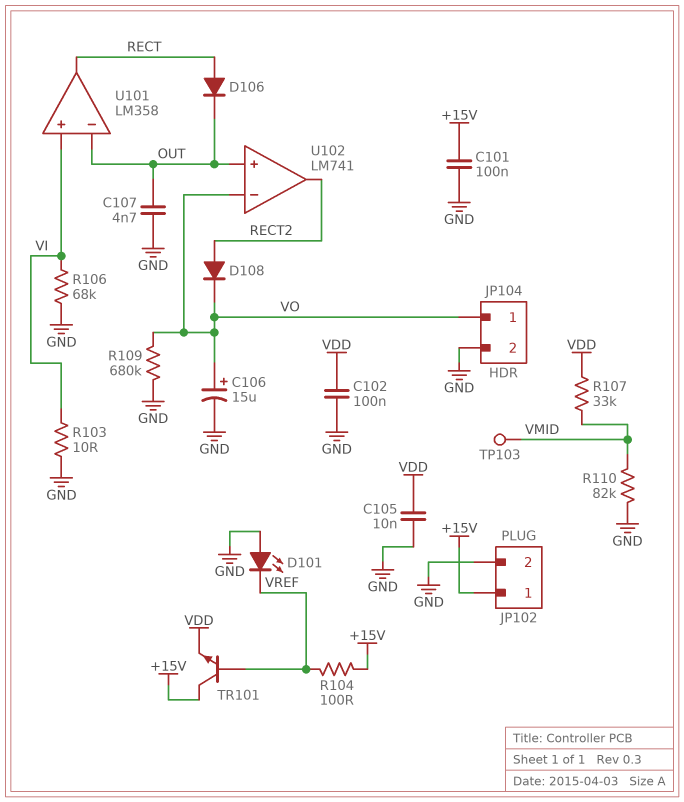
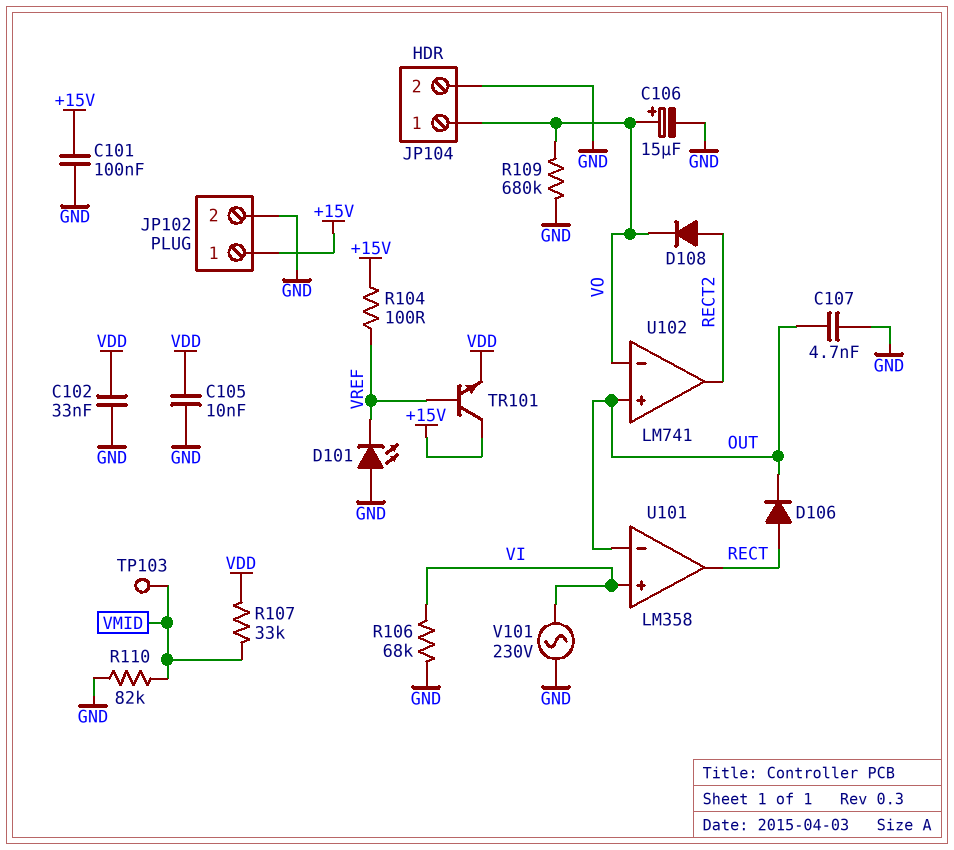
C102: 100nF (GND, VDD) -> 33nF (GND, VDD)
R103: 10 (GND, VI) -> none
V101: none -> AC 230V (GND, VI)

